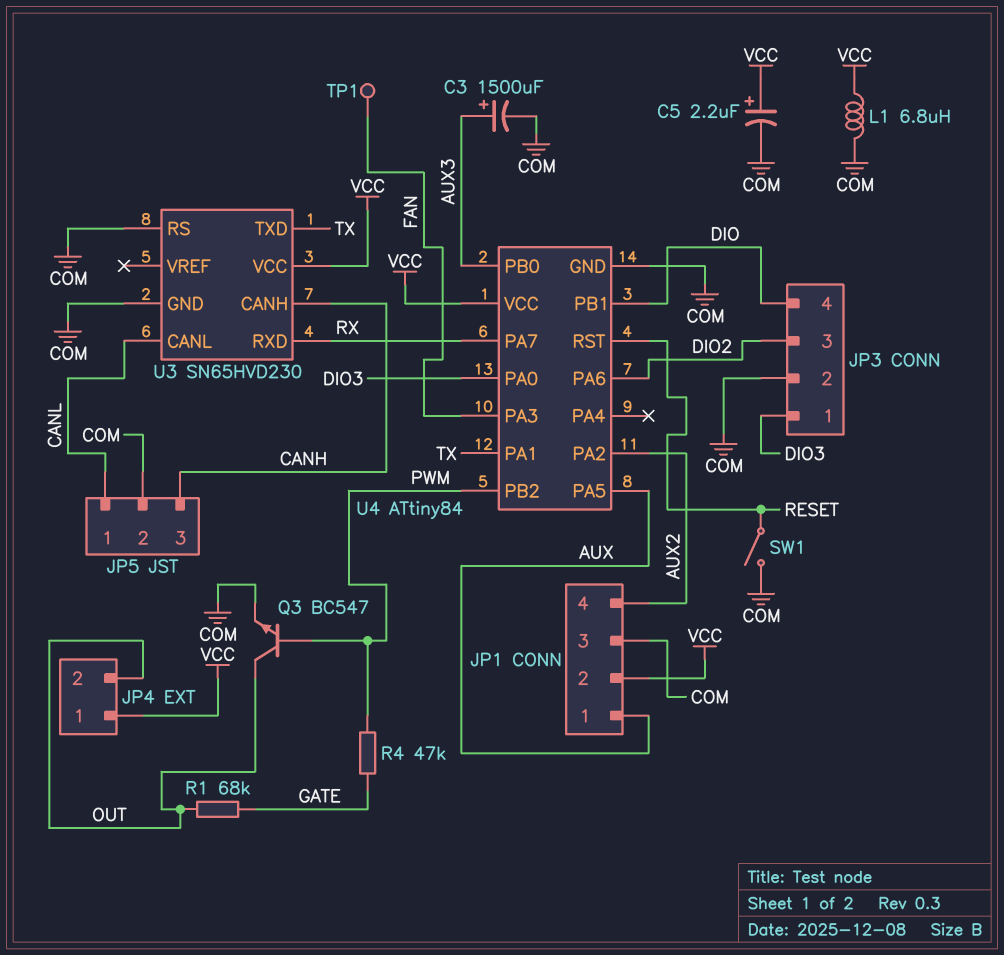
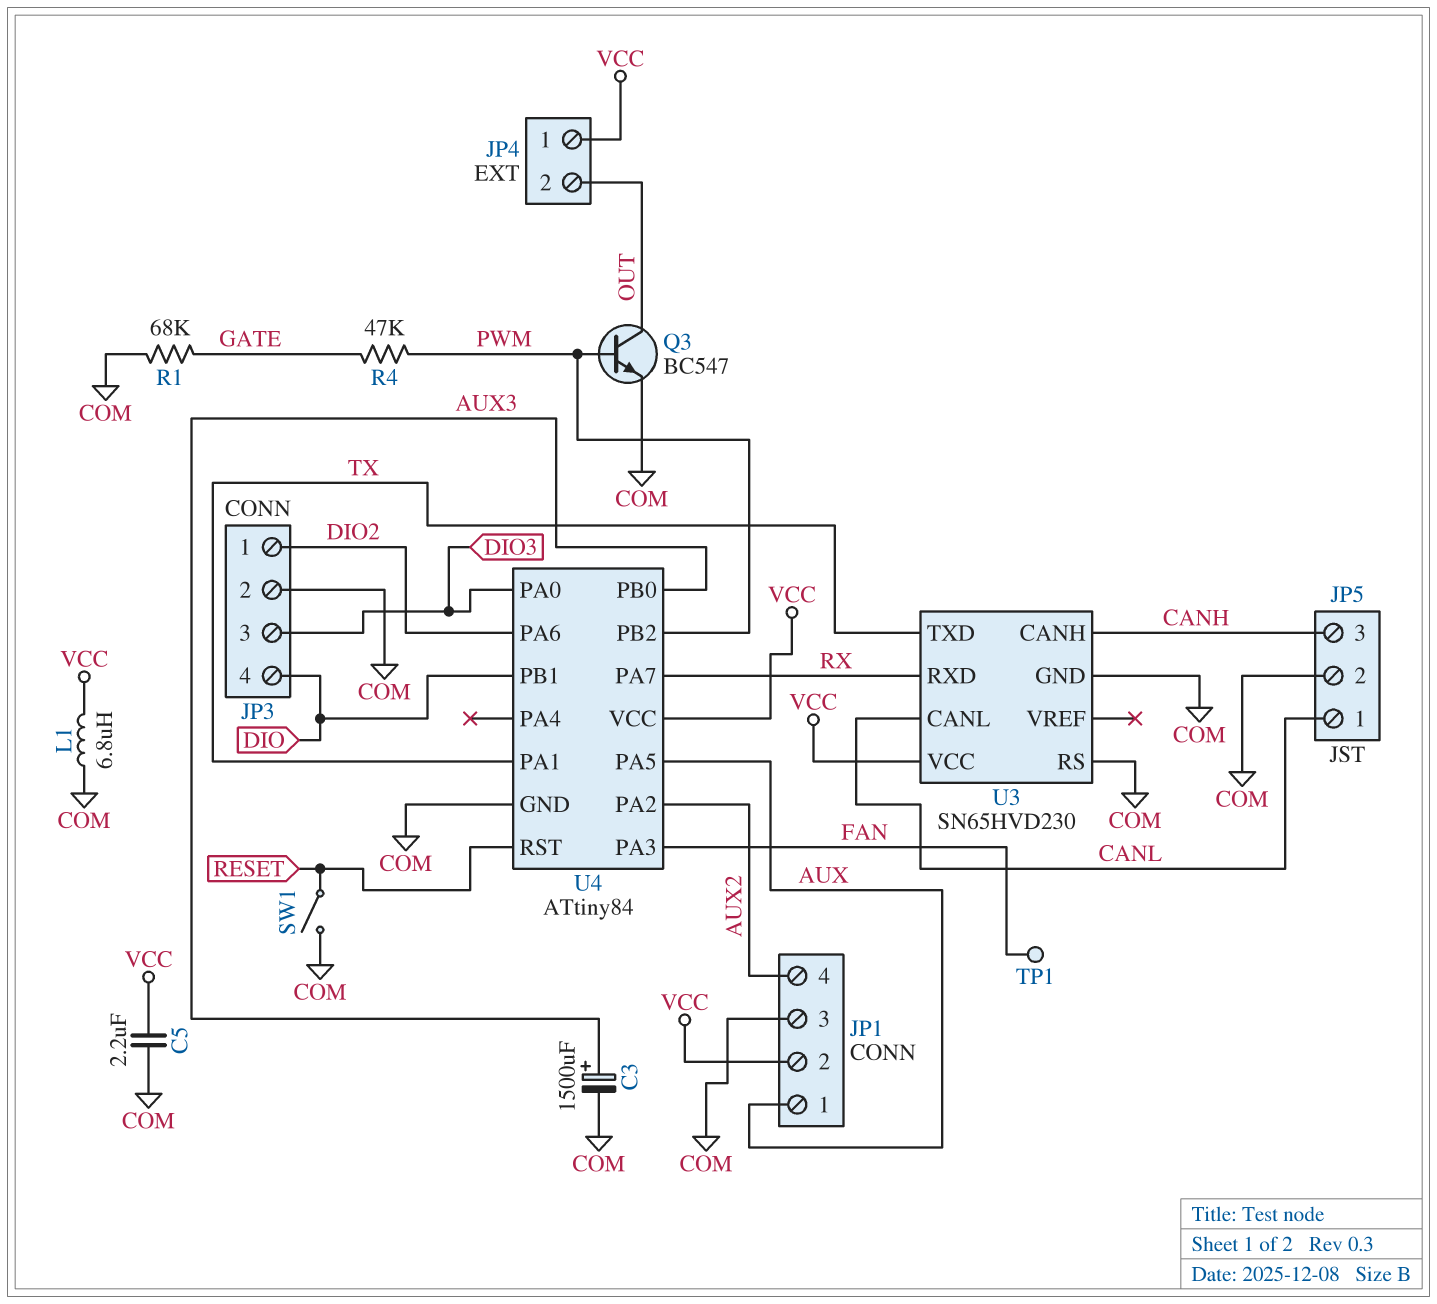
C5: 2.2uF (plus VCC, minus COM) -> 2.2uF (COM, VCC)
JP3 pin 1: DIO3 -> DIO2
JP3 pin 3: DIO2 -> DIO3
R1: 68k (GATE, OUT) -> 68k (COM, GATE)

